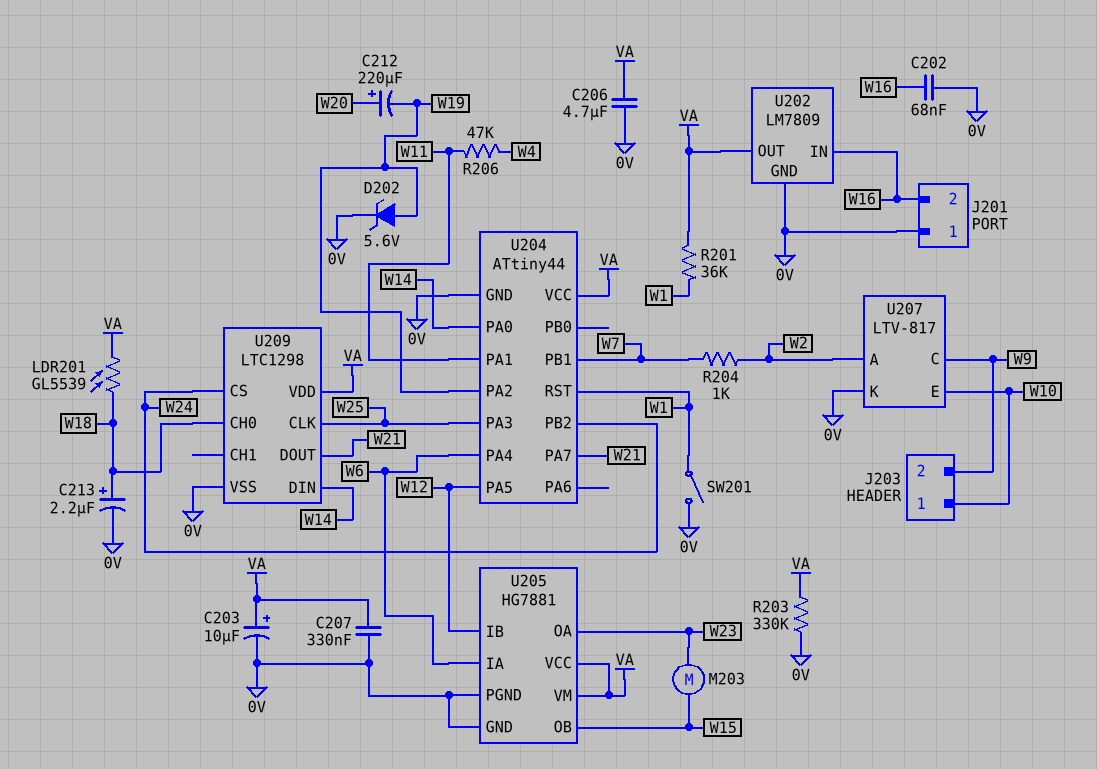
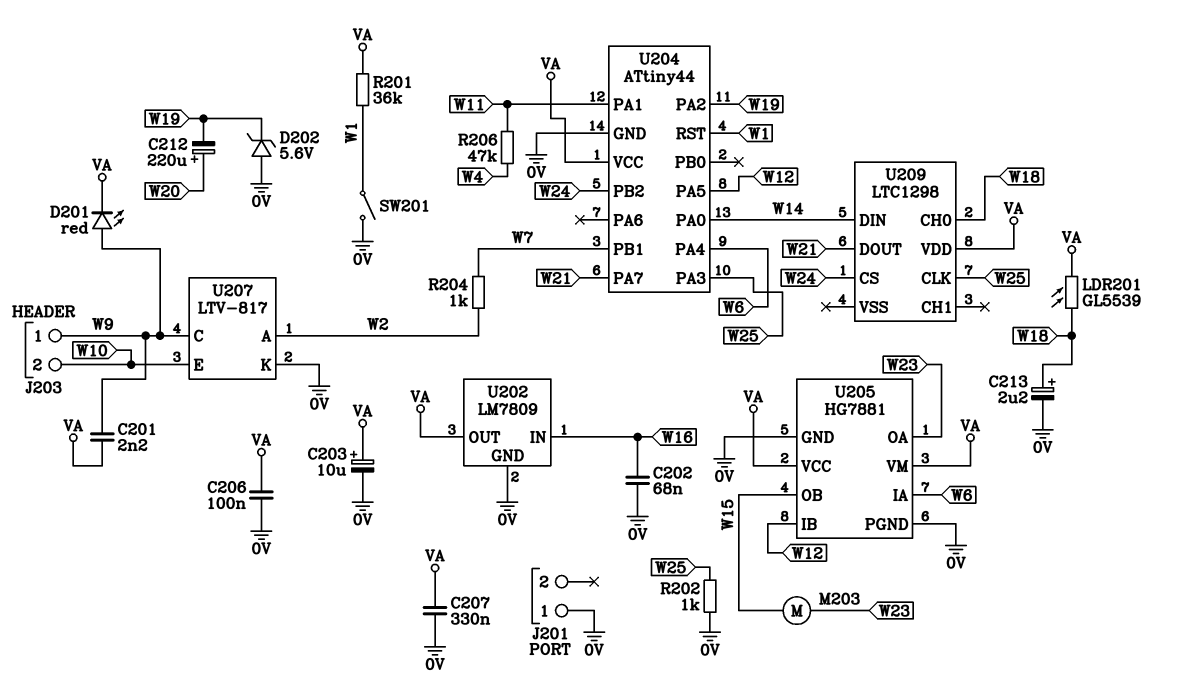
C201: none -> 2.2nF (VA, W9)
C206: 4.7uF (0V, VA) -> 100nF (0V, VA)
D201: none -> LED red (A W9, K VA)
D202: zener 5.6V (A W19, K 0V) -> zener 5.6V (A 0V, K W19)
J201 pin 2: W16 -> none
J203 pin 1: W10 -> W9
J203 pin 2: W9 -> W10
R202: none -> 1k (0V, W25)
R203: 330k (0V, VA) -> none
U209 pin VSS: 0V -> none

